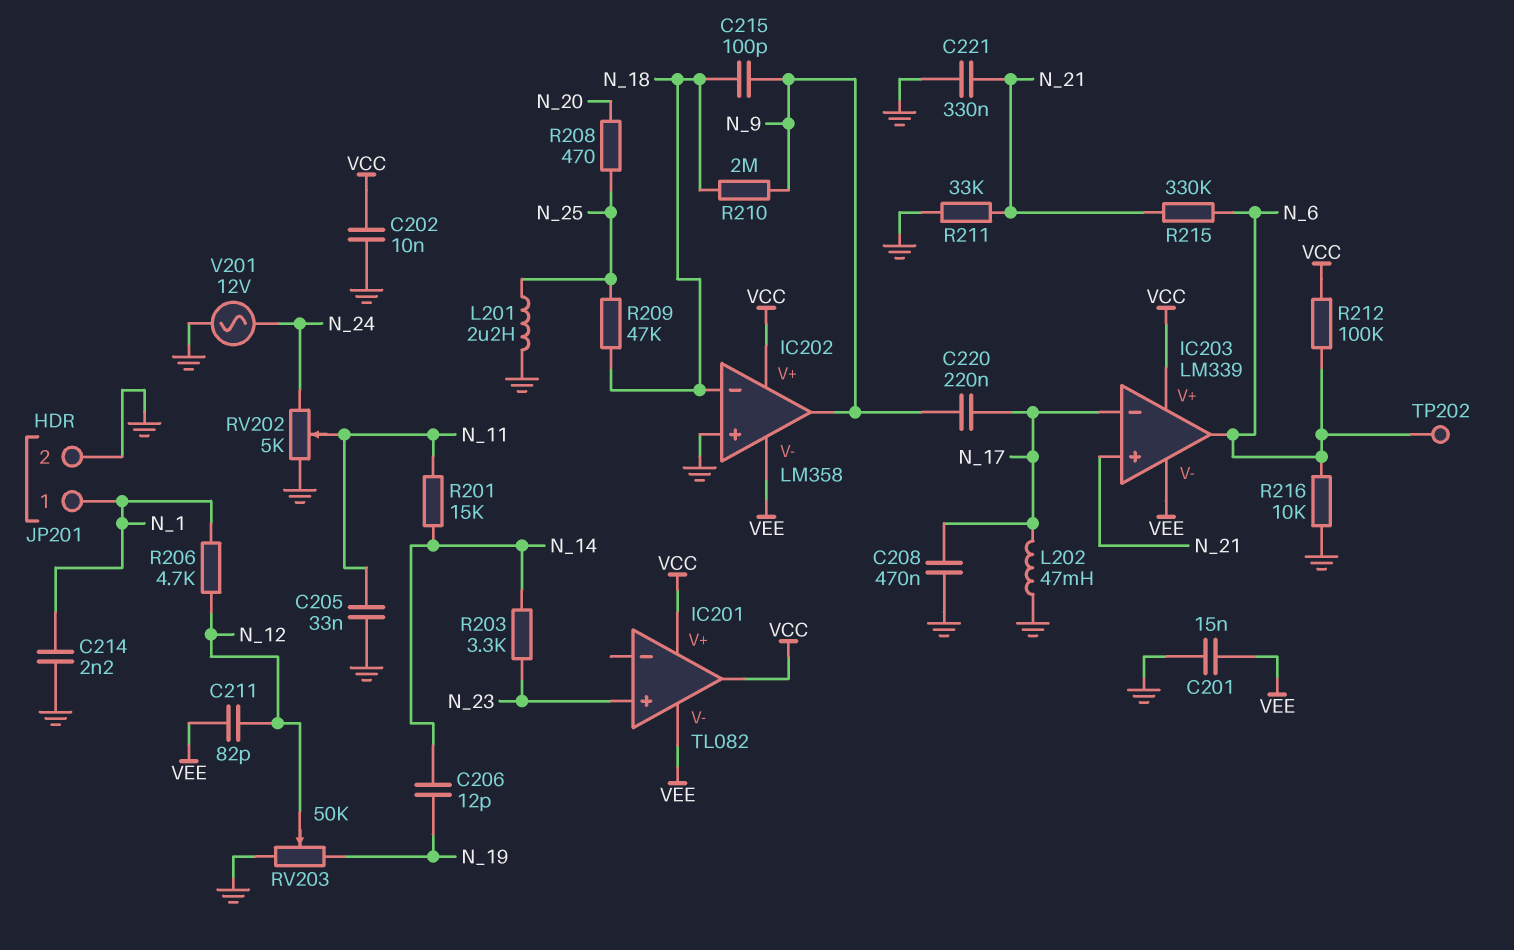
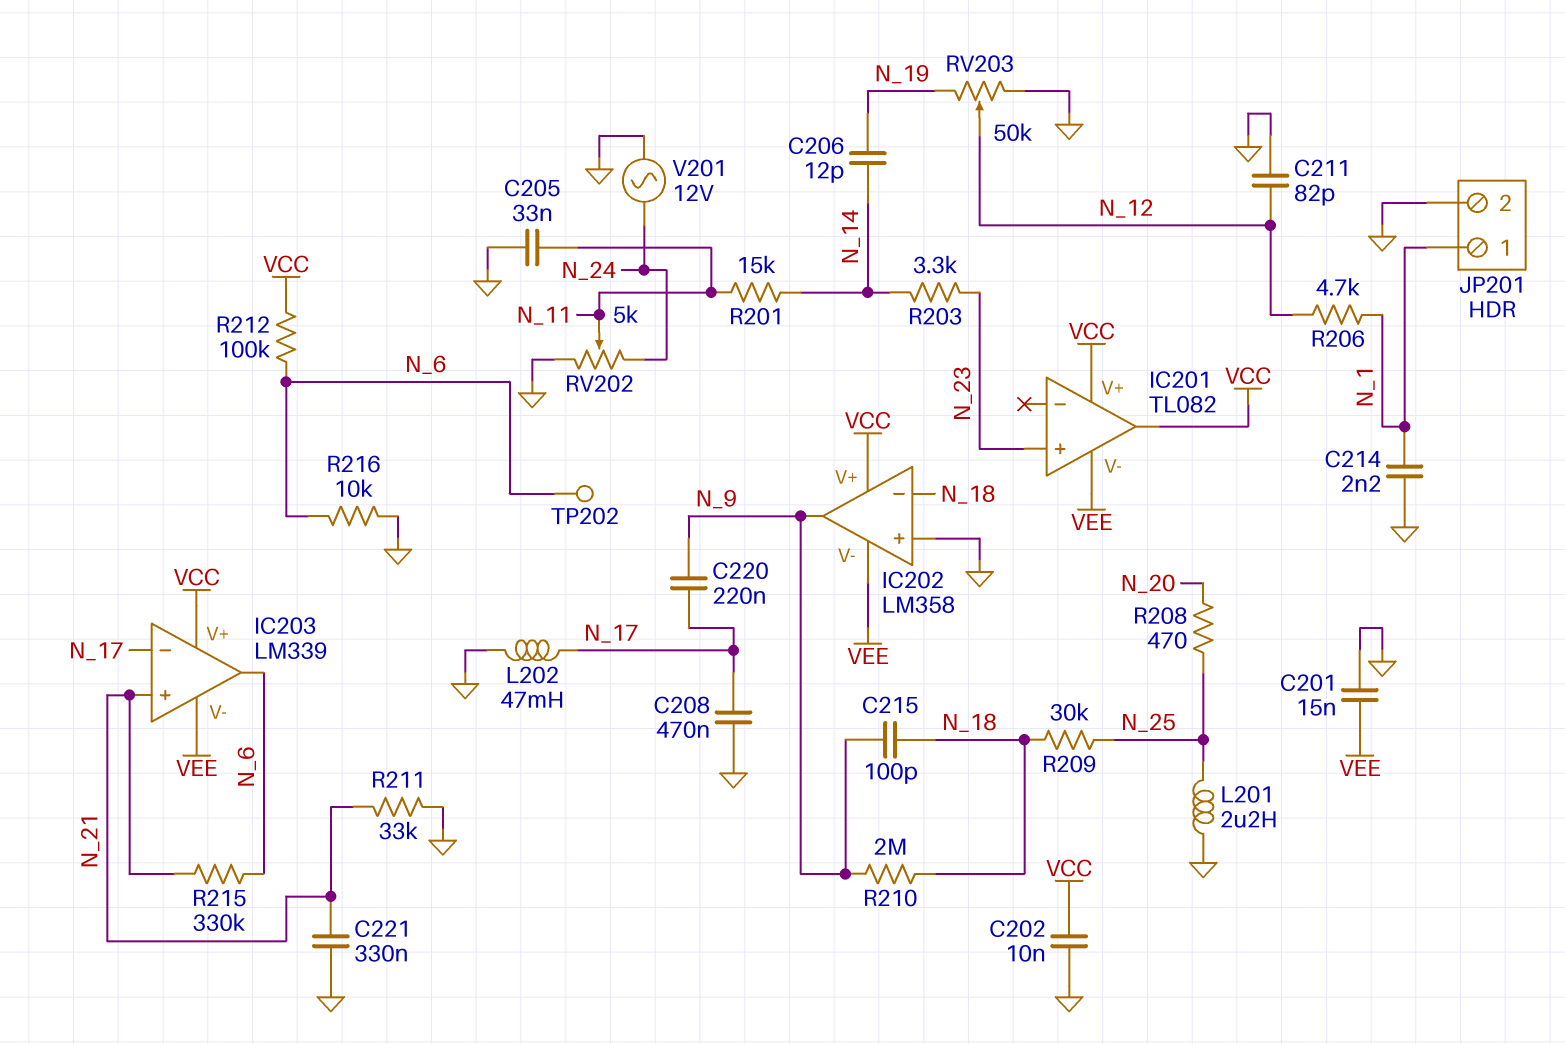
C211: 82pF (N_12, VEE) -> 82pF (GND, N_12)
R209: 47k (N_18, N_25) -> 30k (N_18, N_25)

